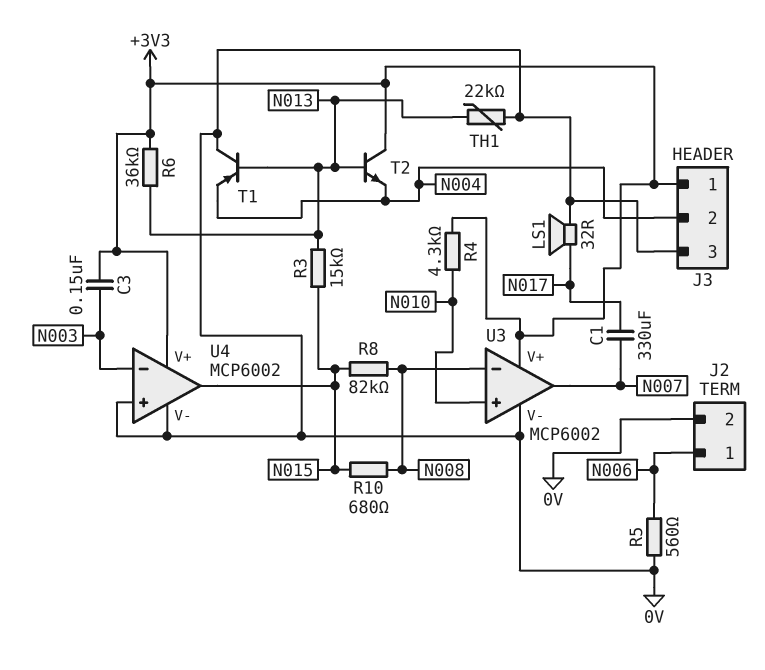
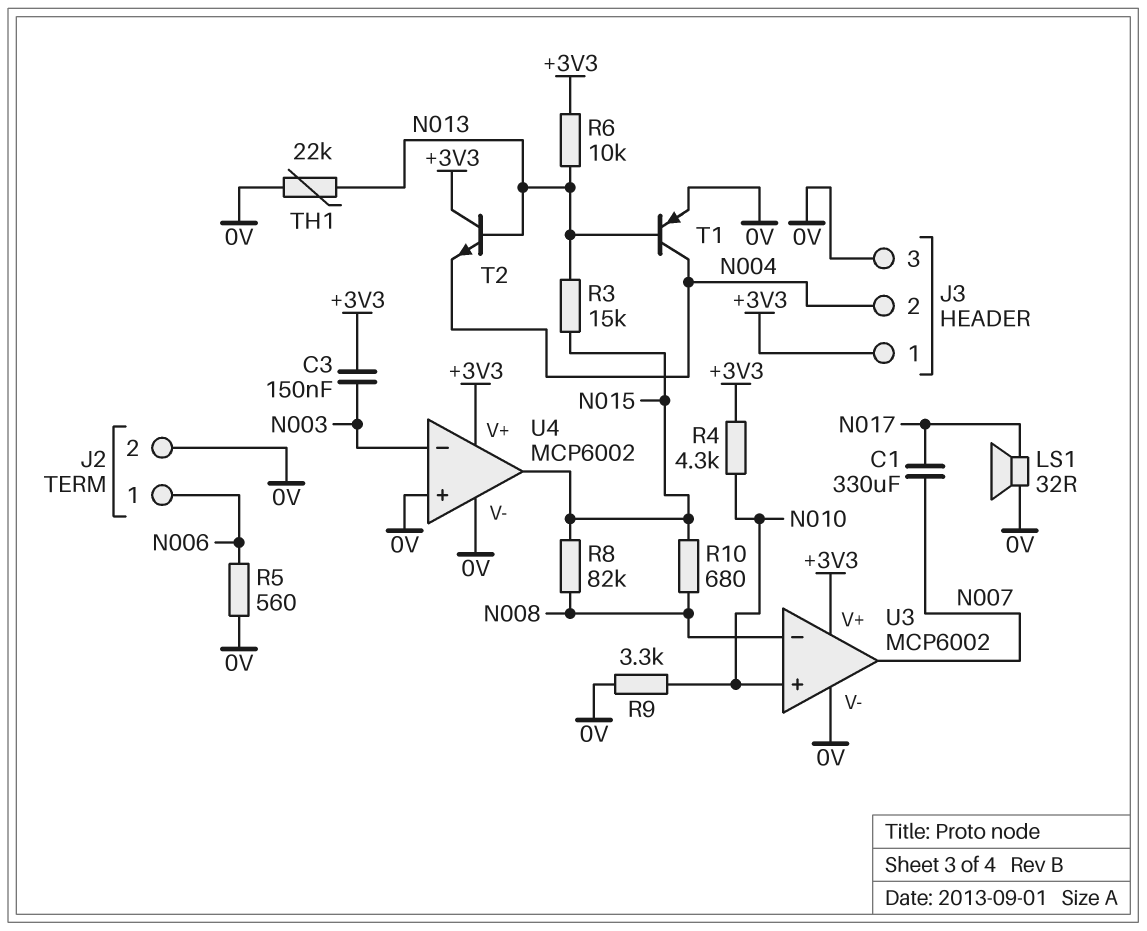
R6: 36k (+3V3, N013) -> 10k (+3V3, N013)
R9: none -> 3.3k (0V, N010)
T1: PNP (B N013, C 0V, E N004) -> PNP (B N013, C N004, E 0V)

